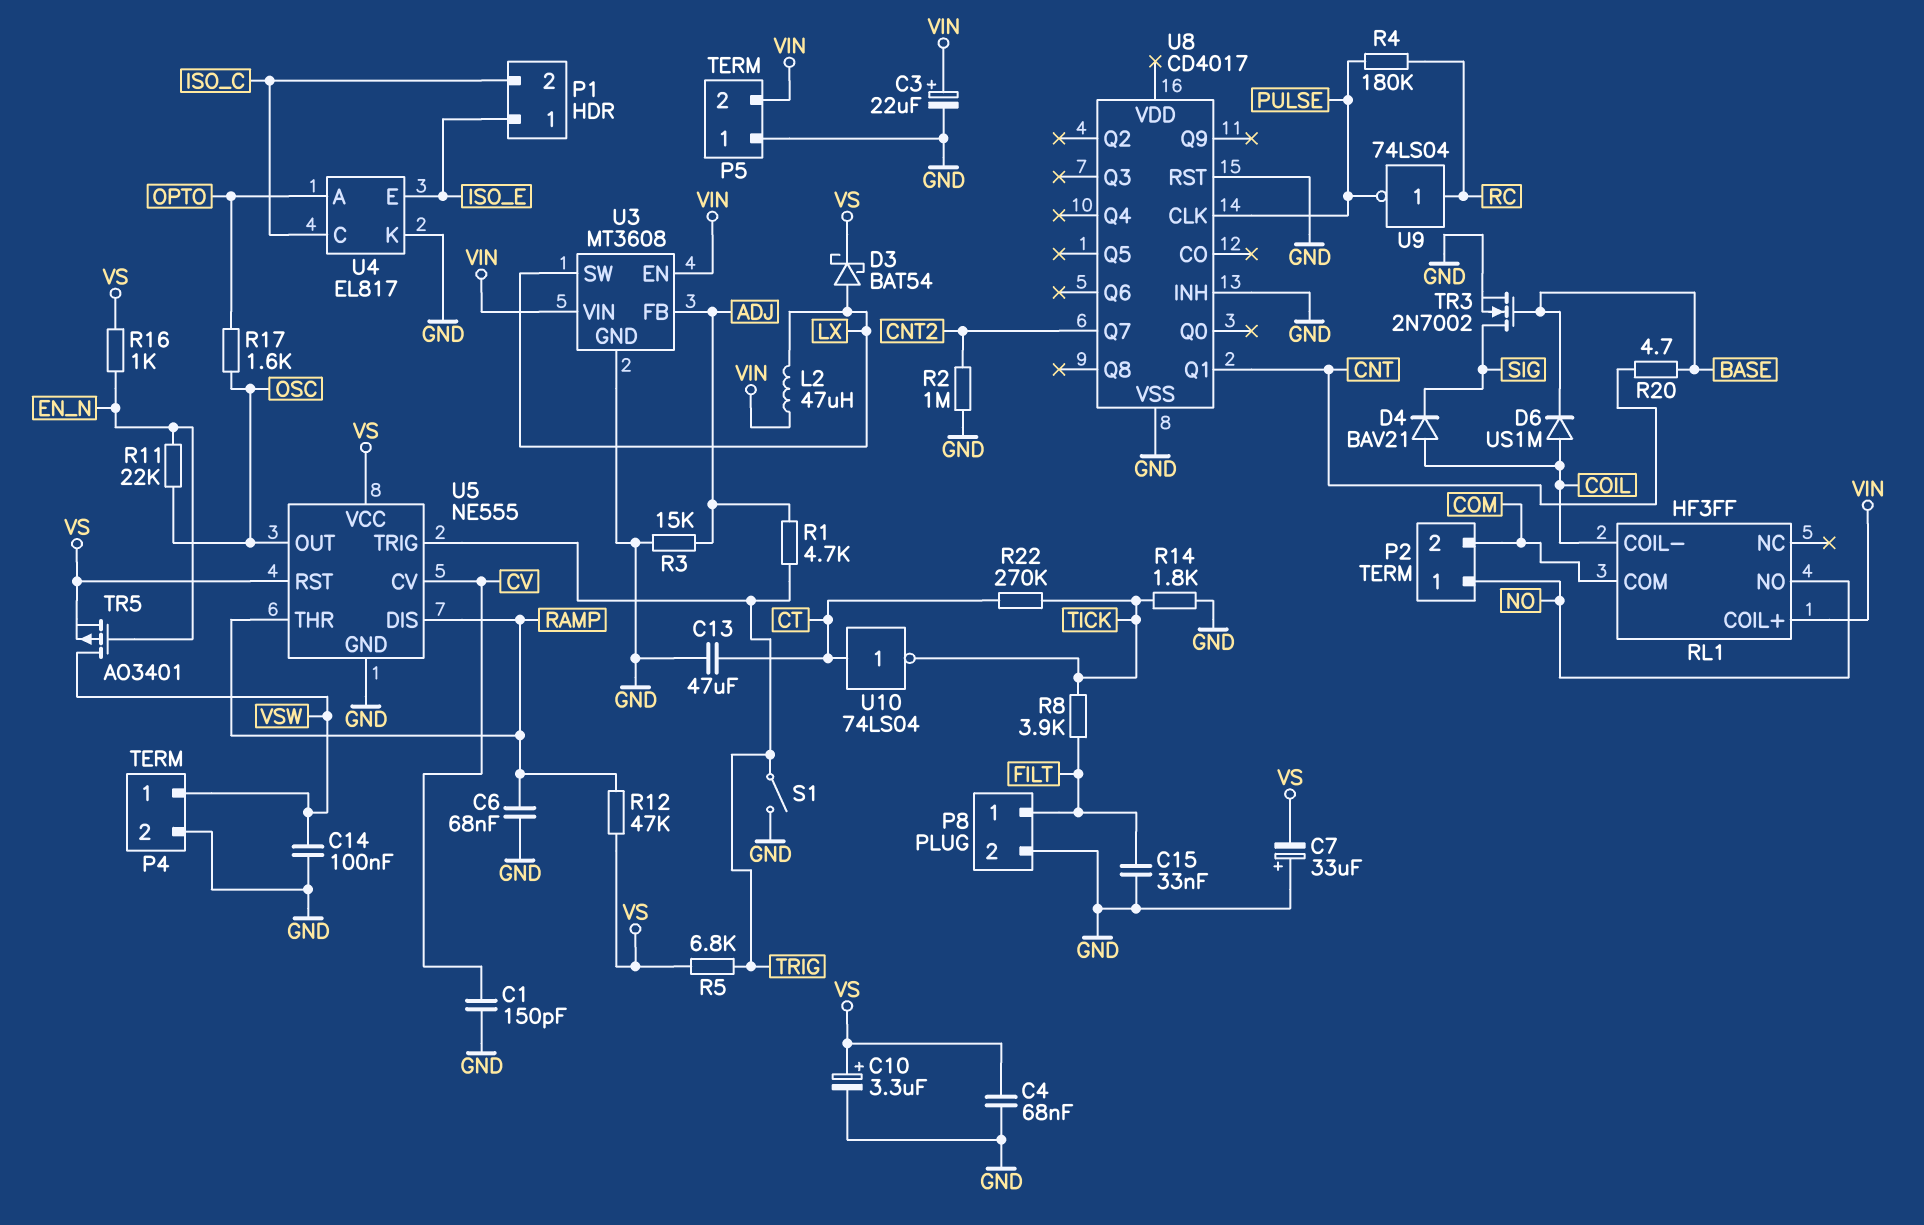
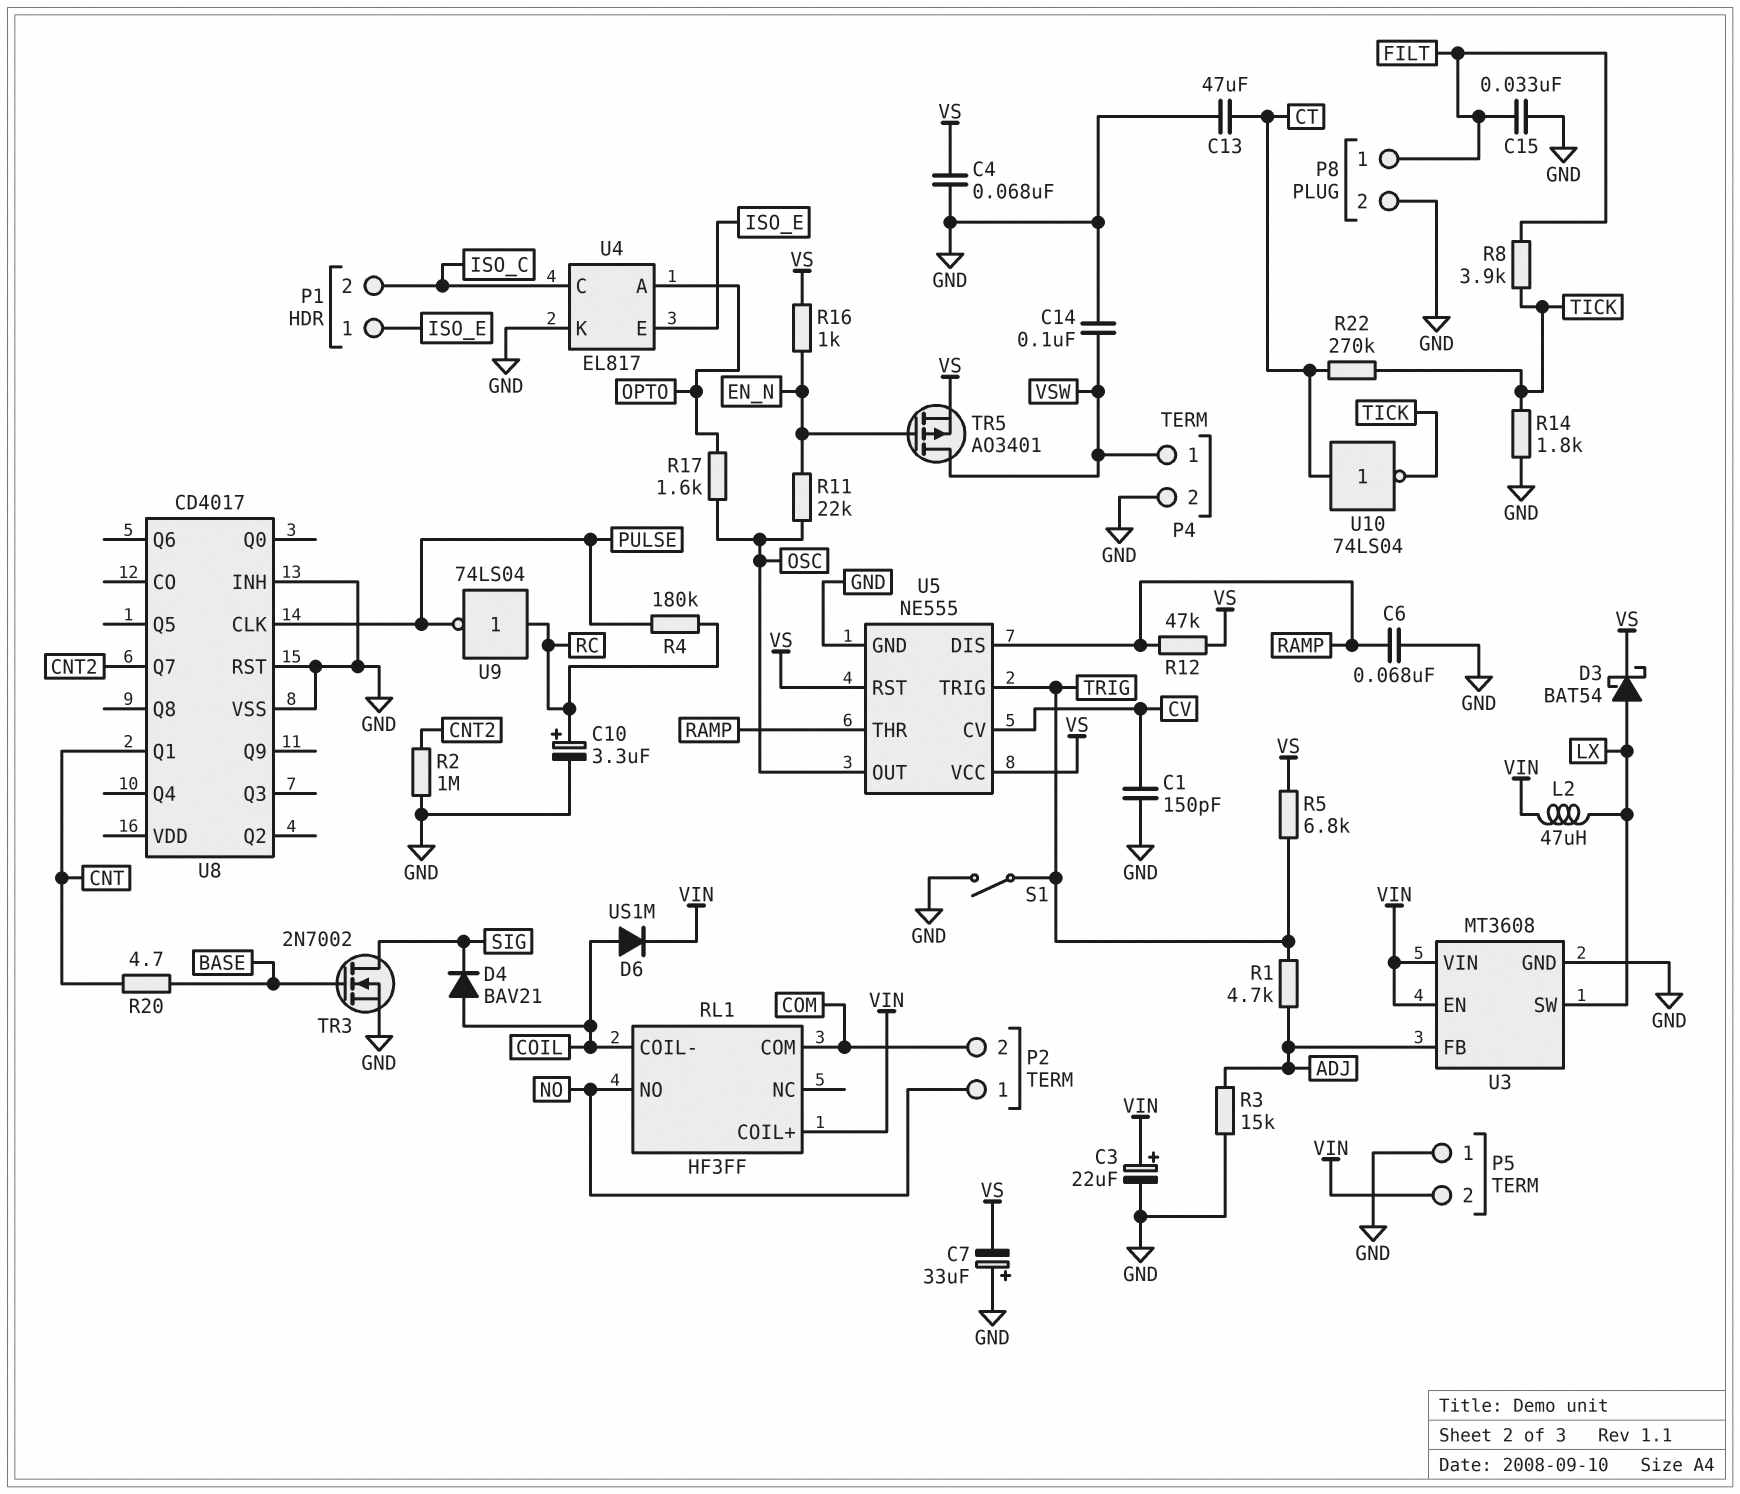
C10: 3.3uF (plus VS, minus GND) -> 3.3uF (plus RC, minus GND)
D6: diode US1M (A COIL, K BASE) -> diode US1M (A COIL, K VIN)

